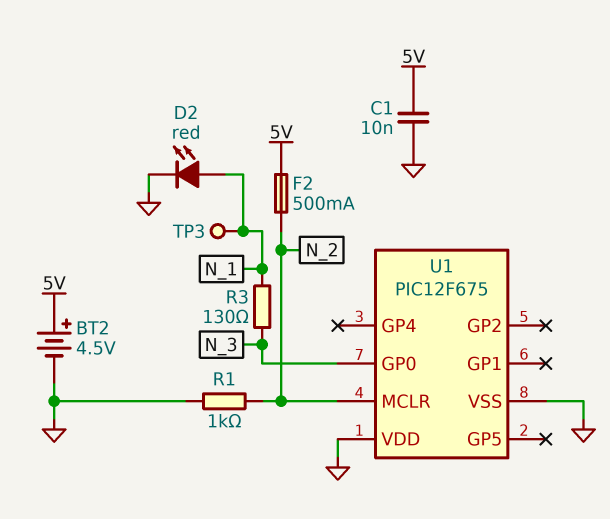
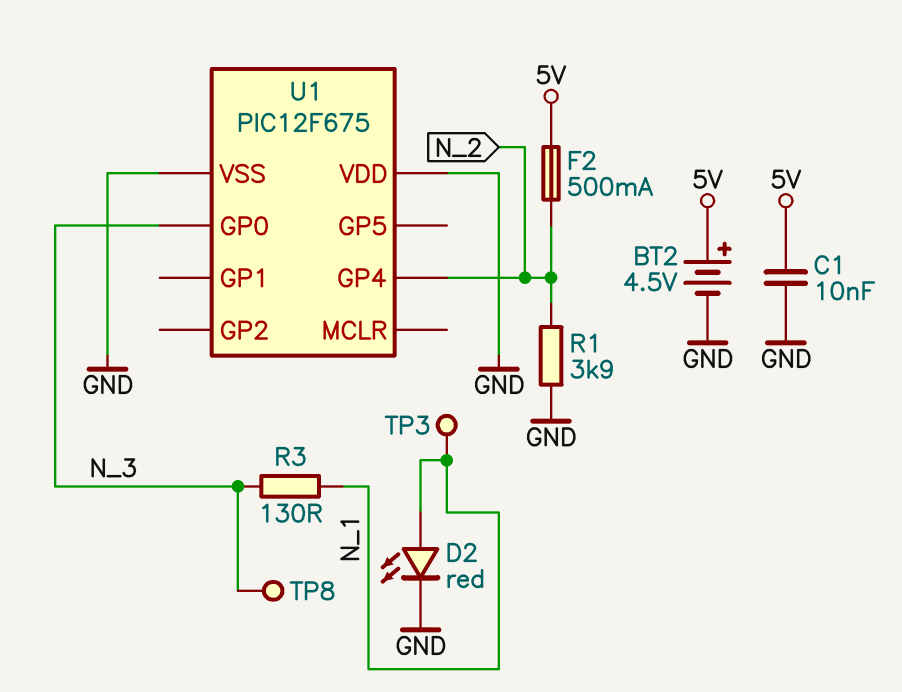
R1: 1k (GND, N_2) -> 3.9k (GND, N_2)
TP8: none -> test point (N_3)
U1 pin GP4: none -> N_2
U1 pin MCLR: N_2 -> none

